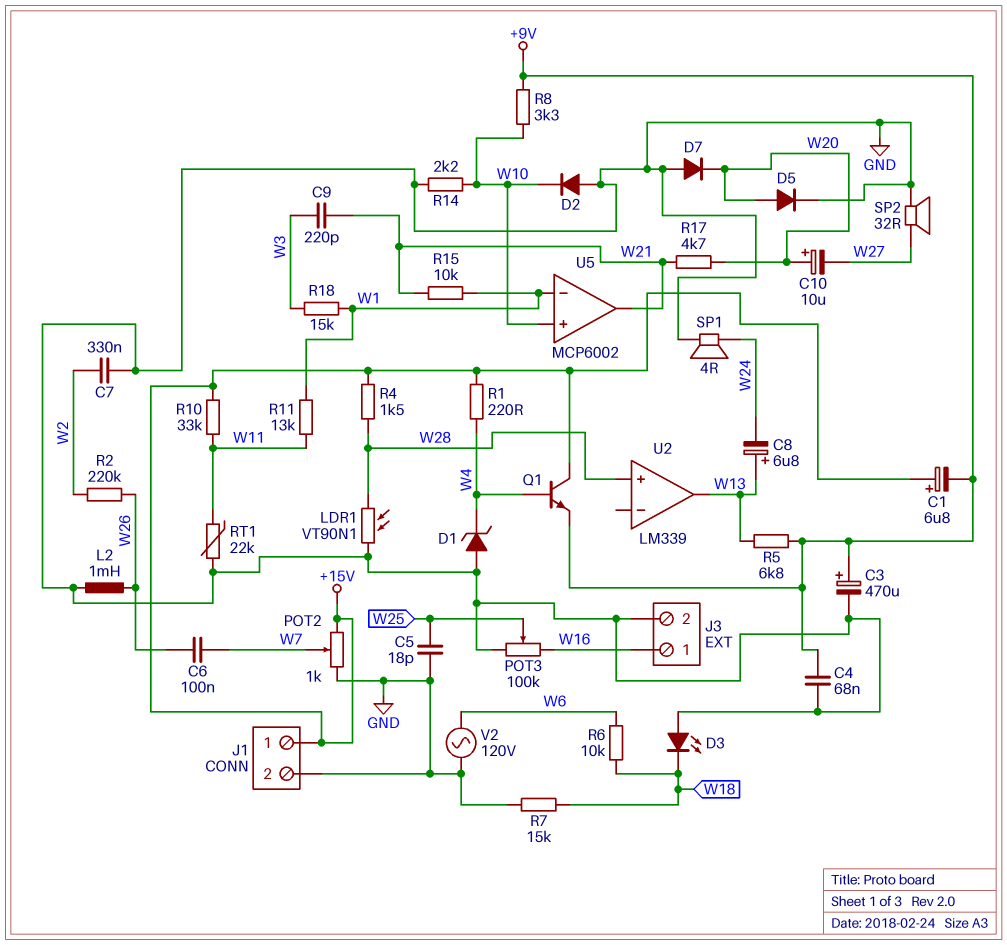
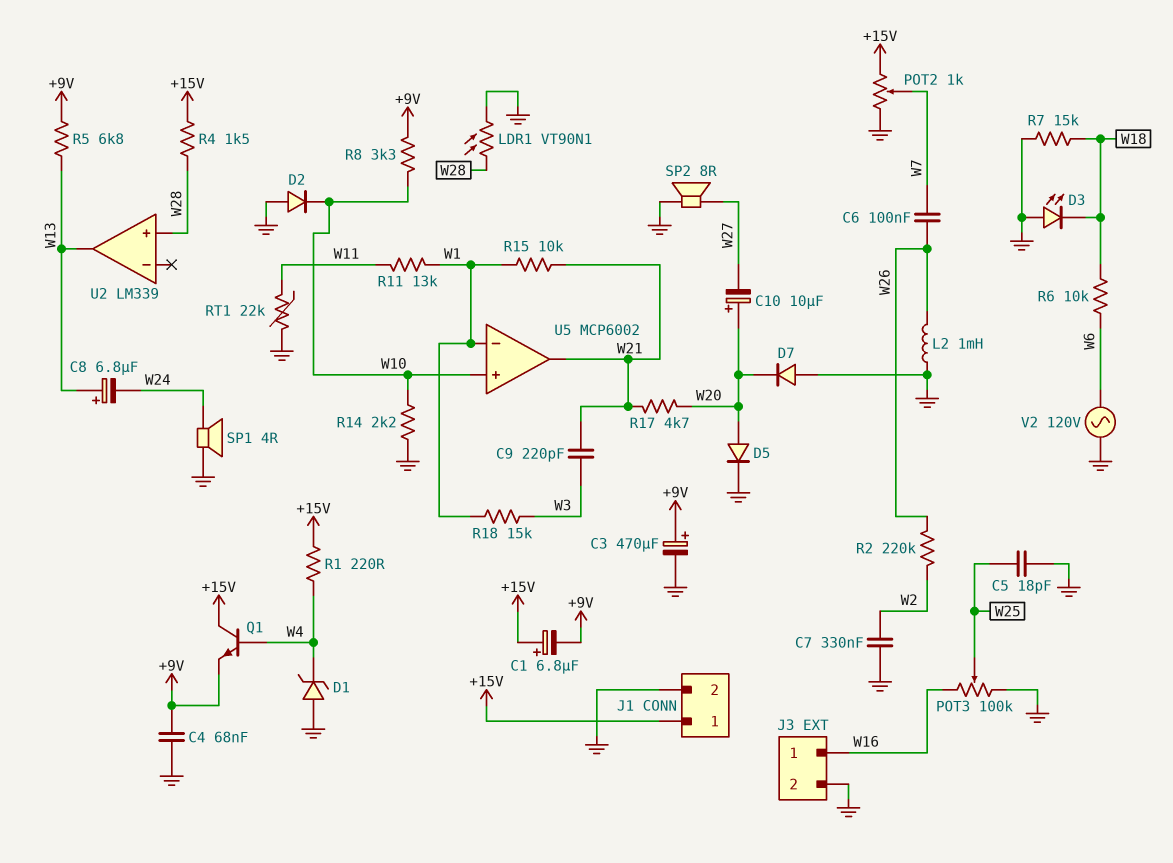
R10: 33k (+15V, W11) -> none
SP2: speaker 32R (GND, W27) -> speaker 8R (GND, W27)

